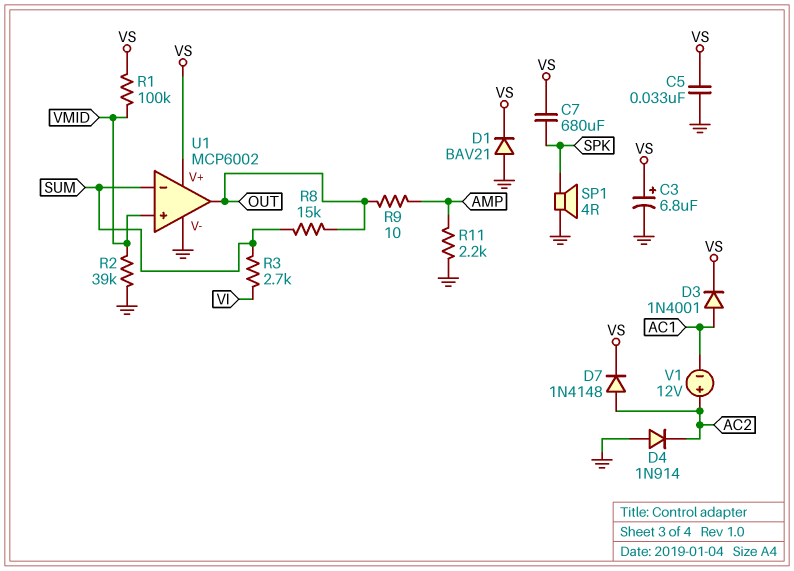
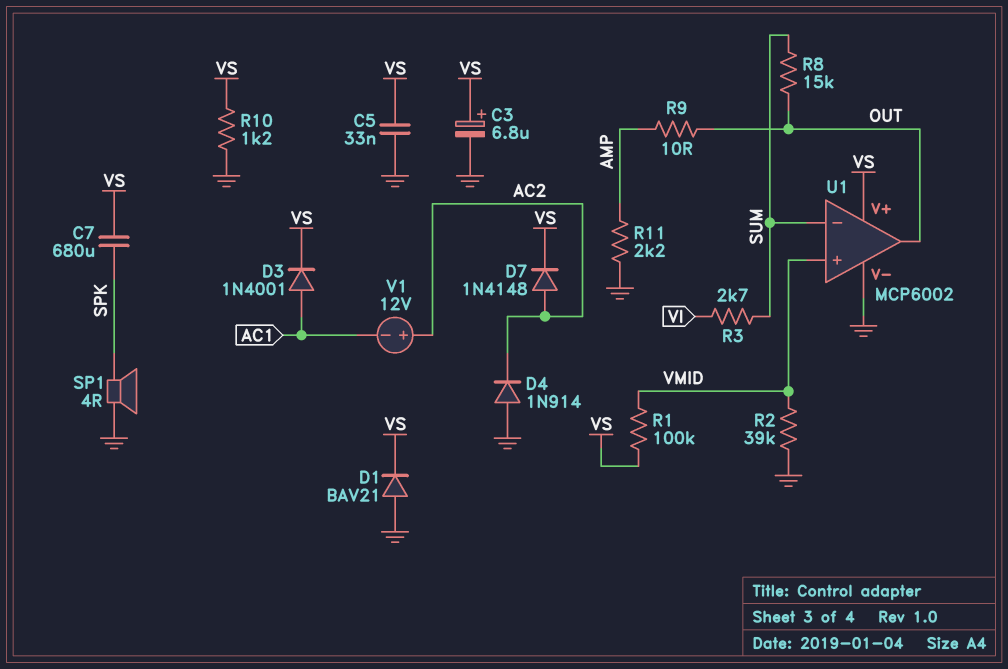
R10: none -> 1.2k (GND, VS)

